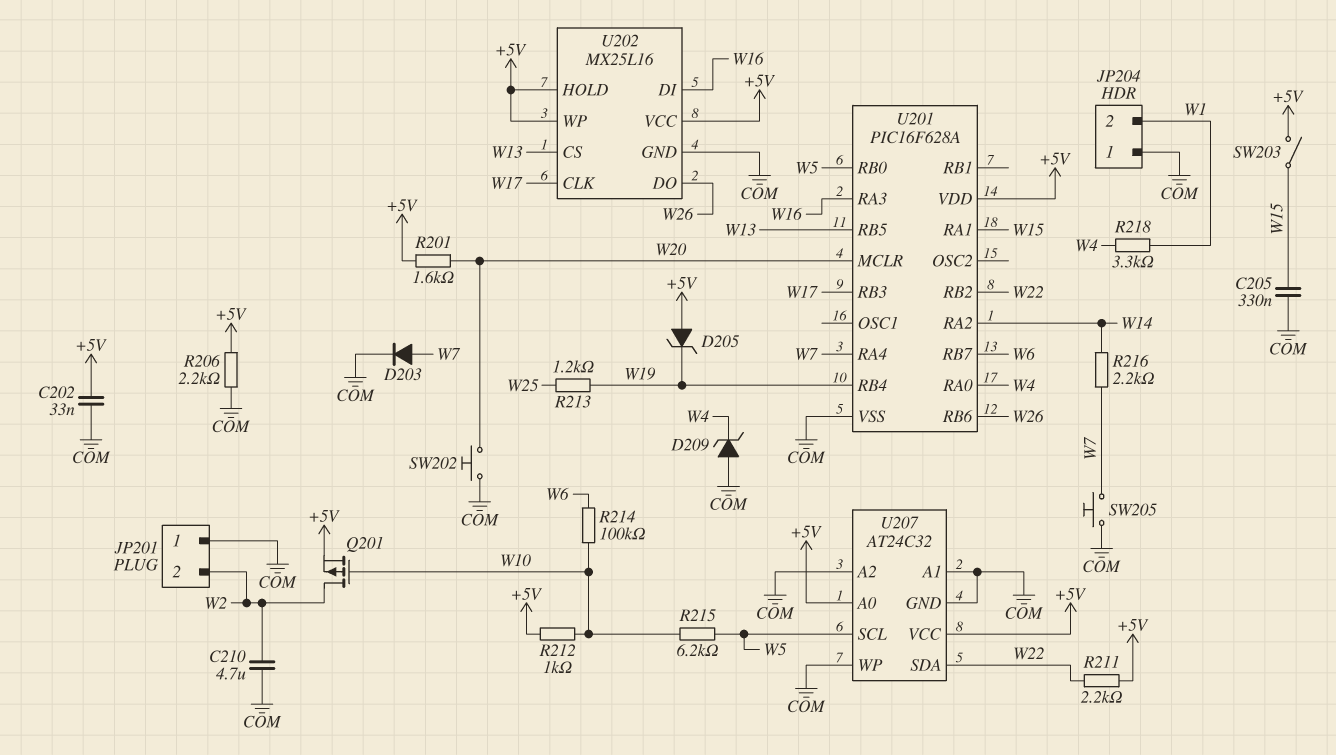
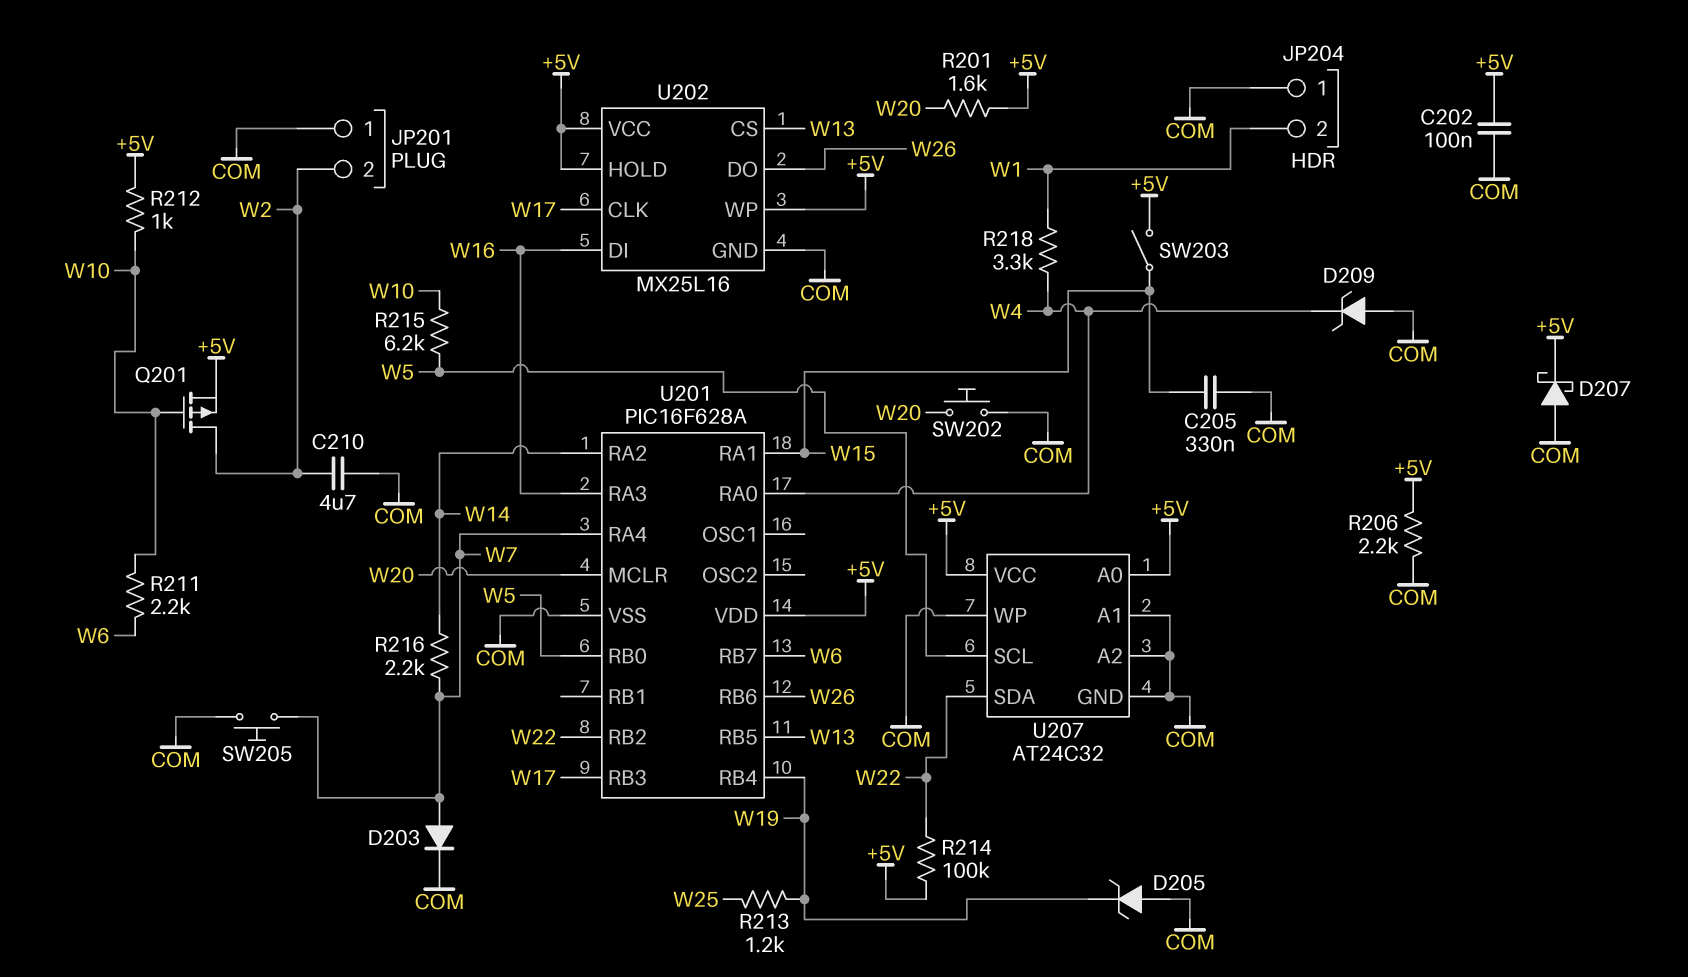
C202: 33nF (+5V, COM) -> 100nF (+5V, COM)
D205: zener (A +5V, K W19) -> zener (A COM, K W19)
D207: none -> schottky (A COM, K +5V)
R211: 2.2k (+5V, W22) -> 2.2k (W6, W10)
R214: 100k (W6, W10) -> 100k (+5V, W22)

